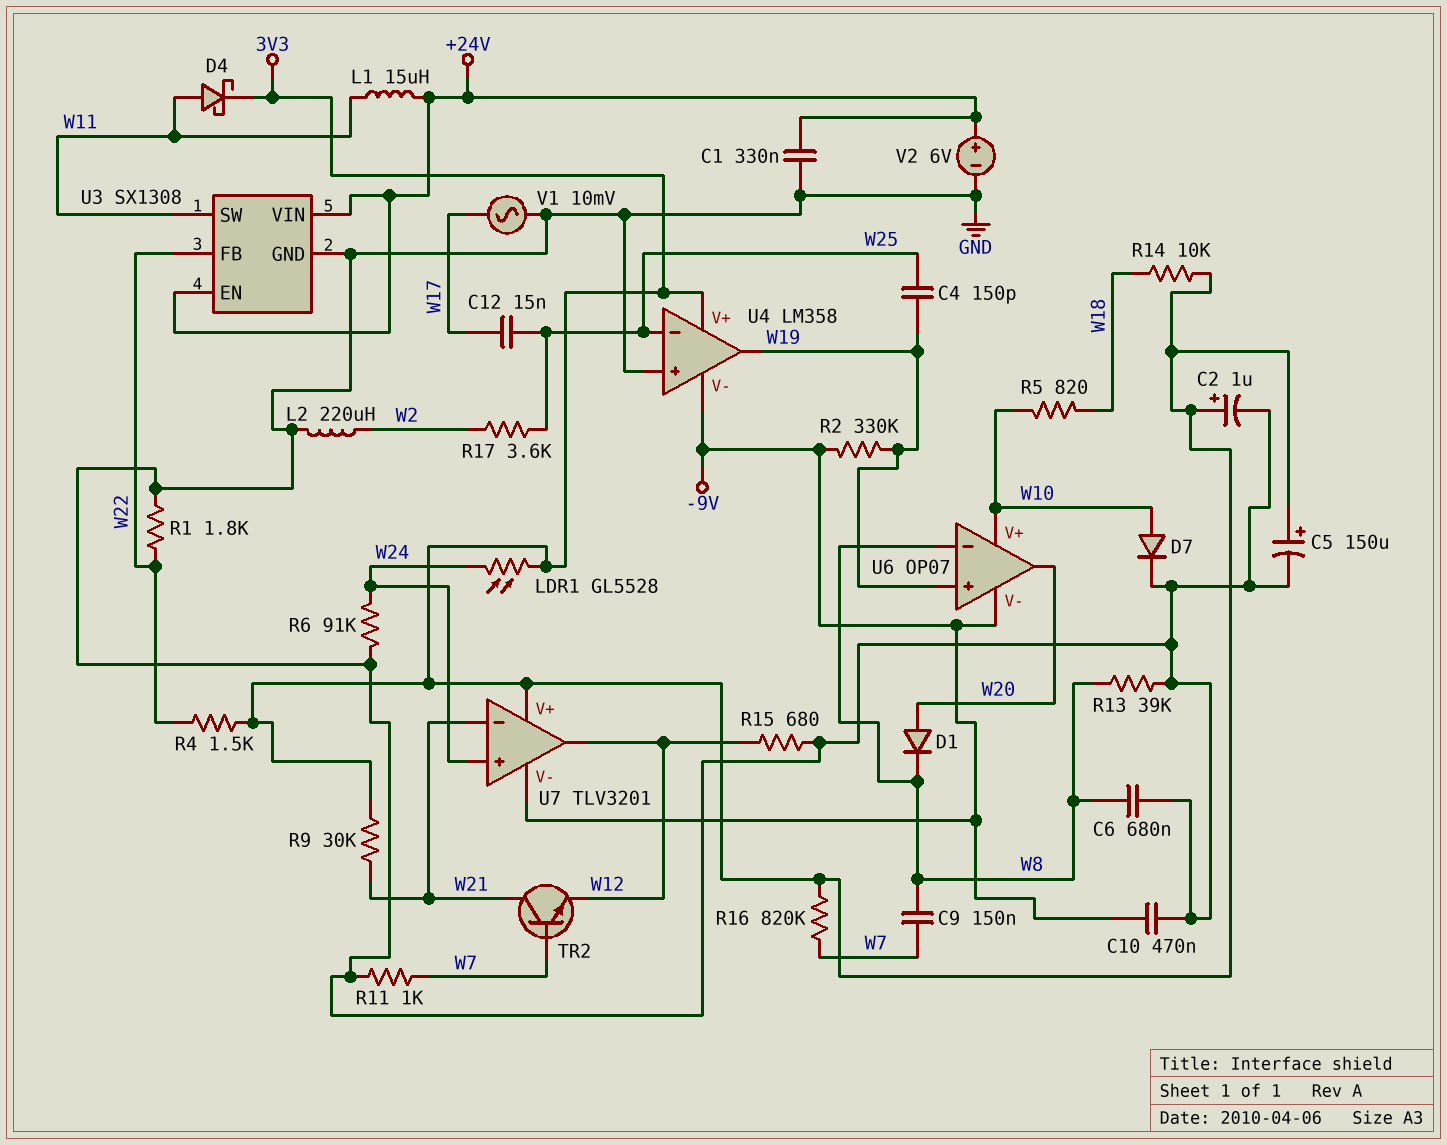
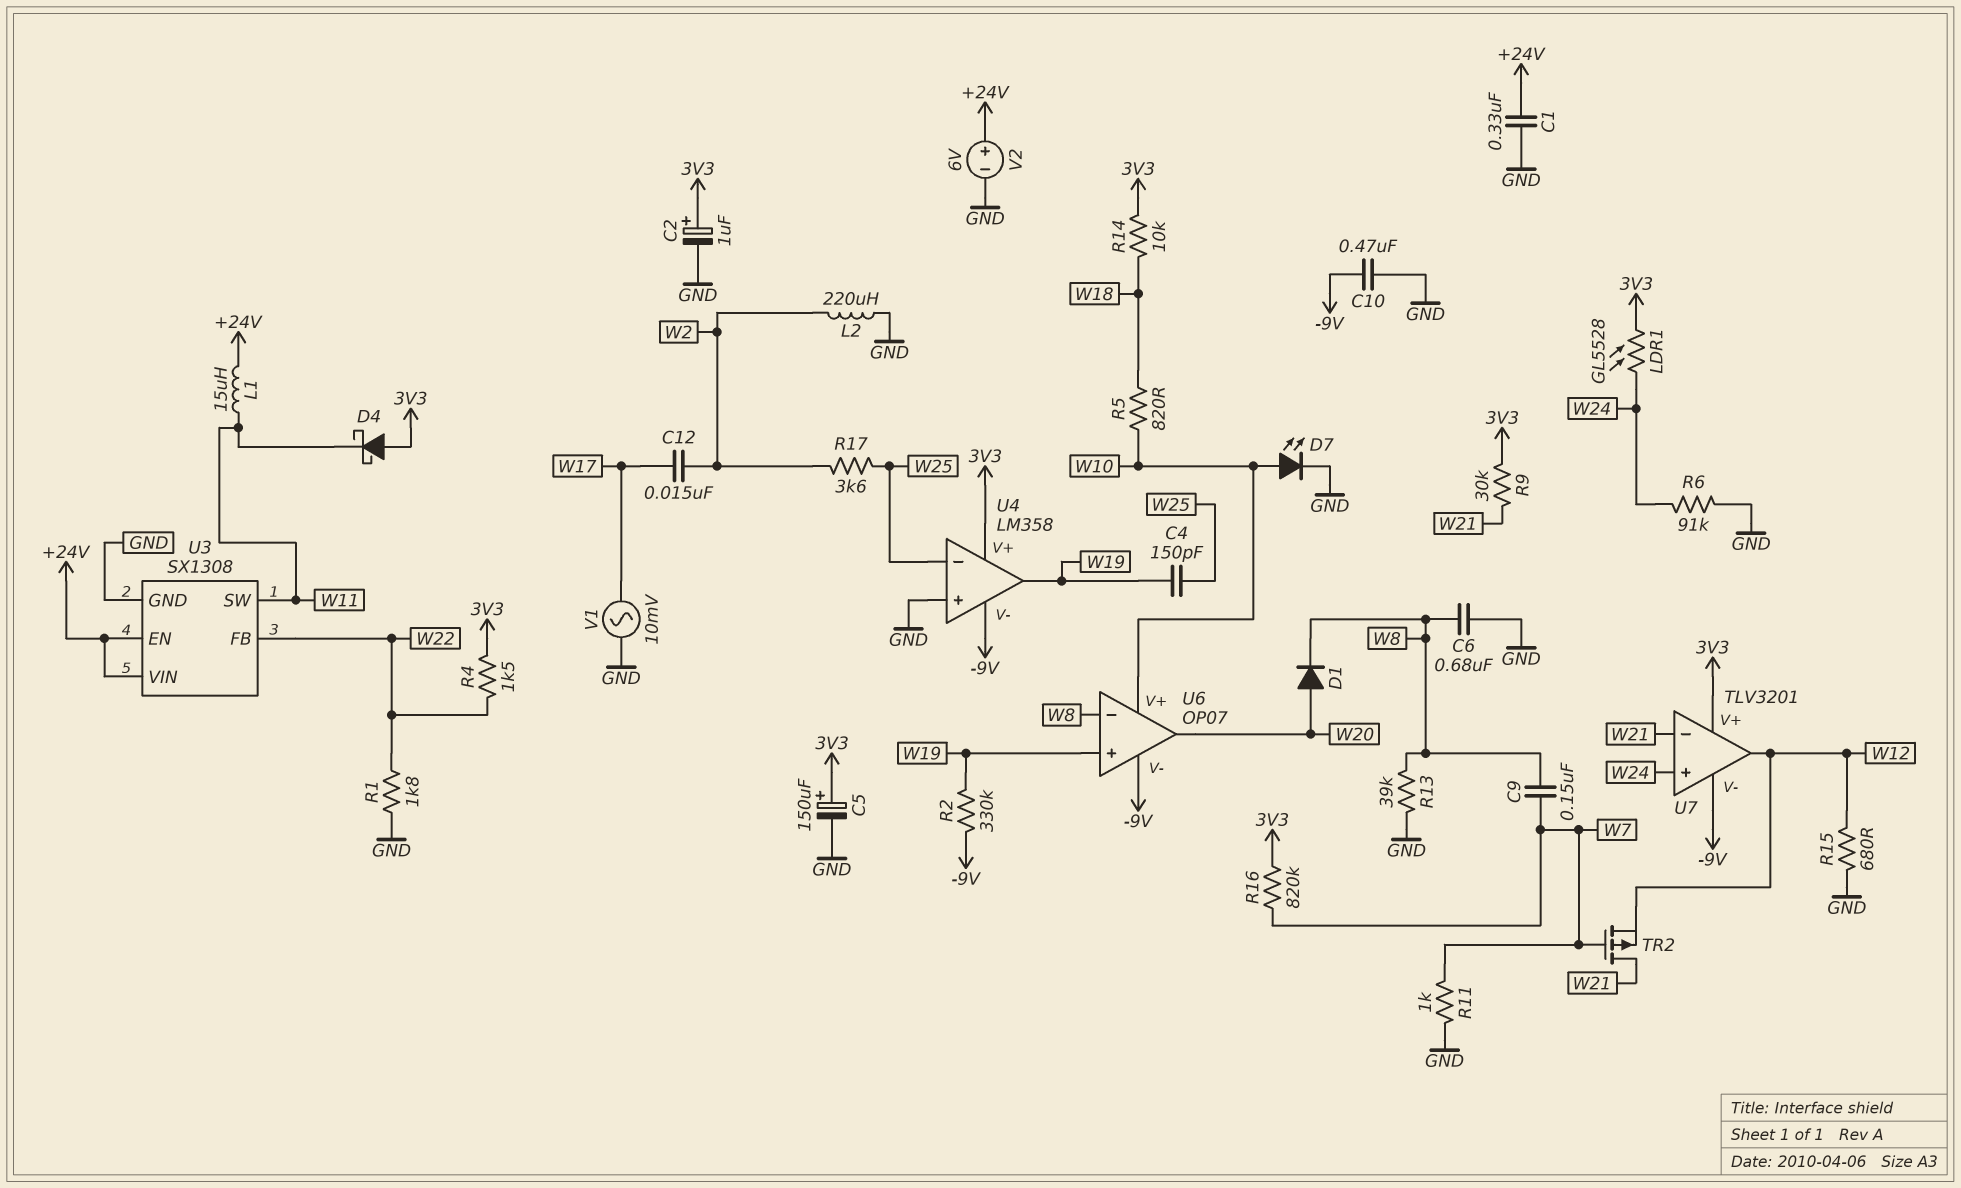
C12: 15nF (W17, W25) -> 15nF (W2, W17)
D4: schottky (A W11, K 3V3) -> schottky (A 3V3, K W11)
D7: diode (A W10, K GND) -> LED (A W10, K GND)
TR2: NPN (B W7, C W21, E W12) -> PMOS (G W7, D W21, S W12)

